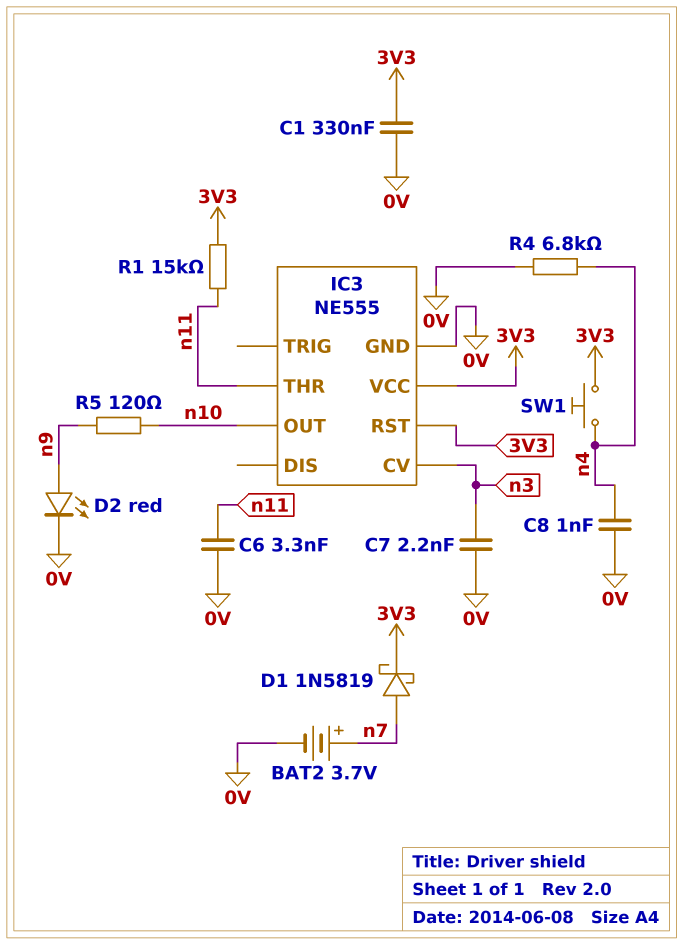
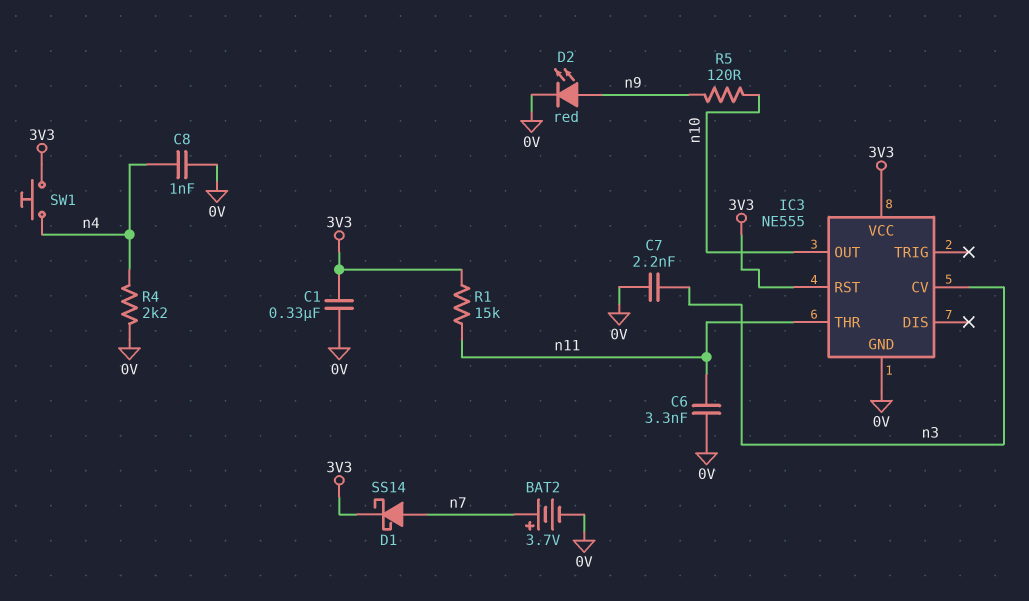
D1: schottky 1N5819 (A n7, K 3V3) -> schottky SS14 (A n7, K 3V3)
R4: 6.8k (0V, n4) -> 2.2k (0V, n4)

